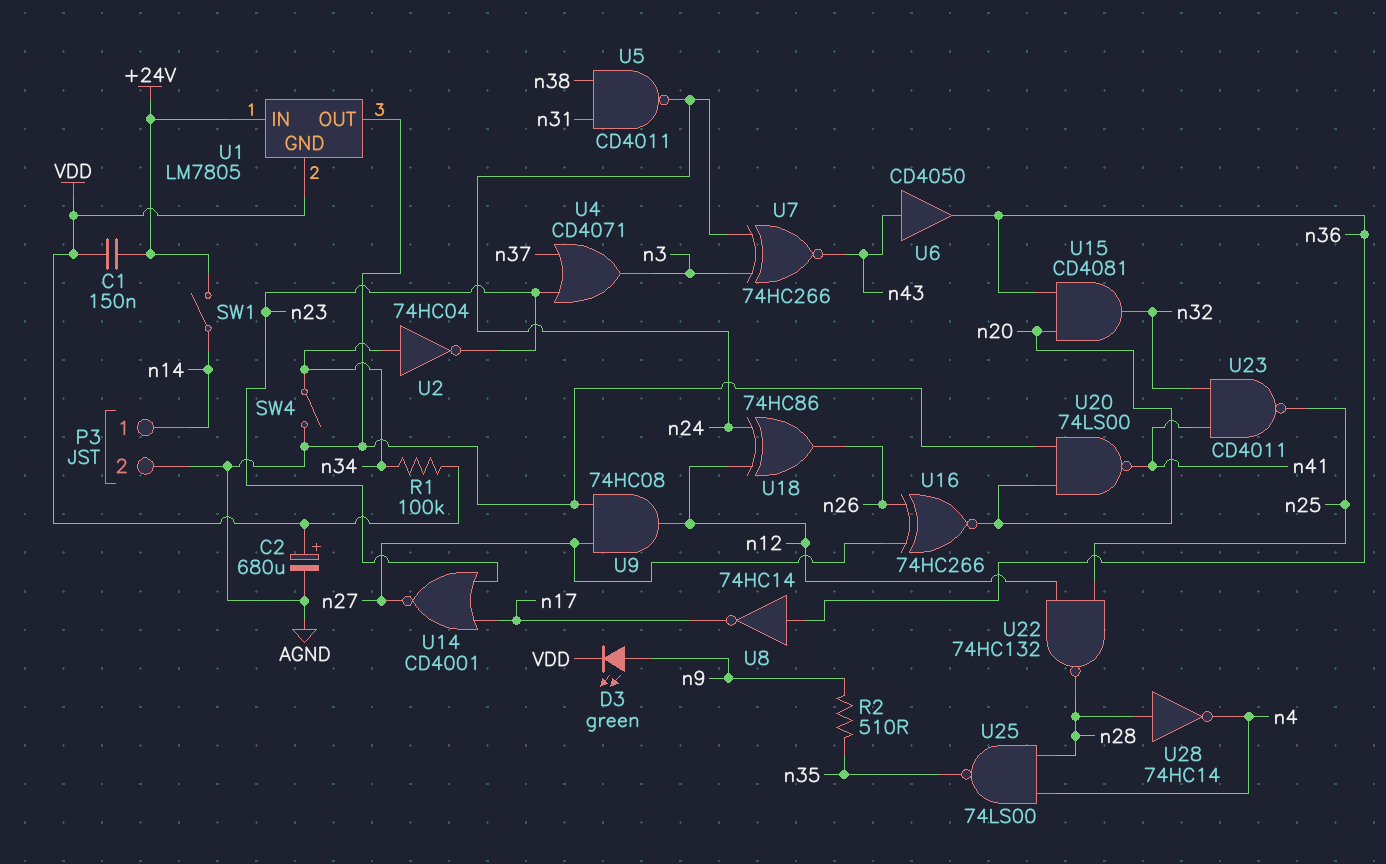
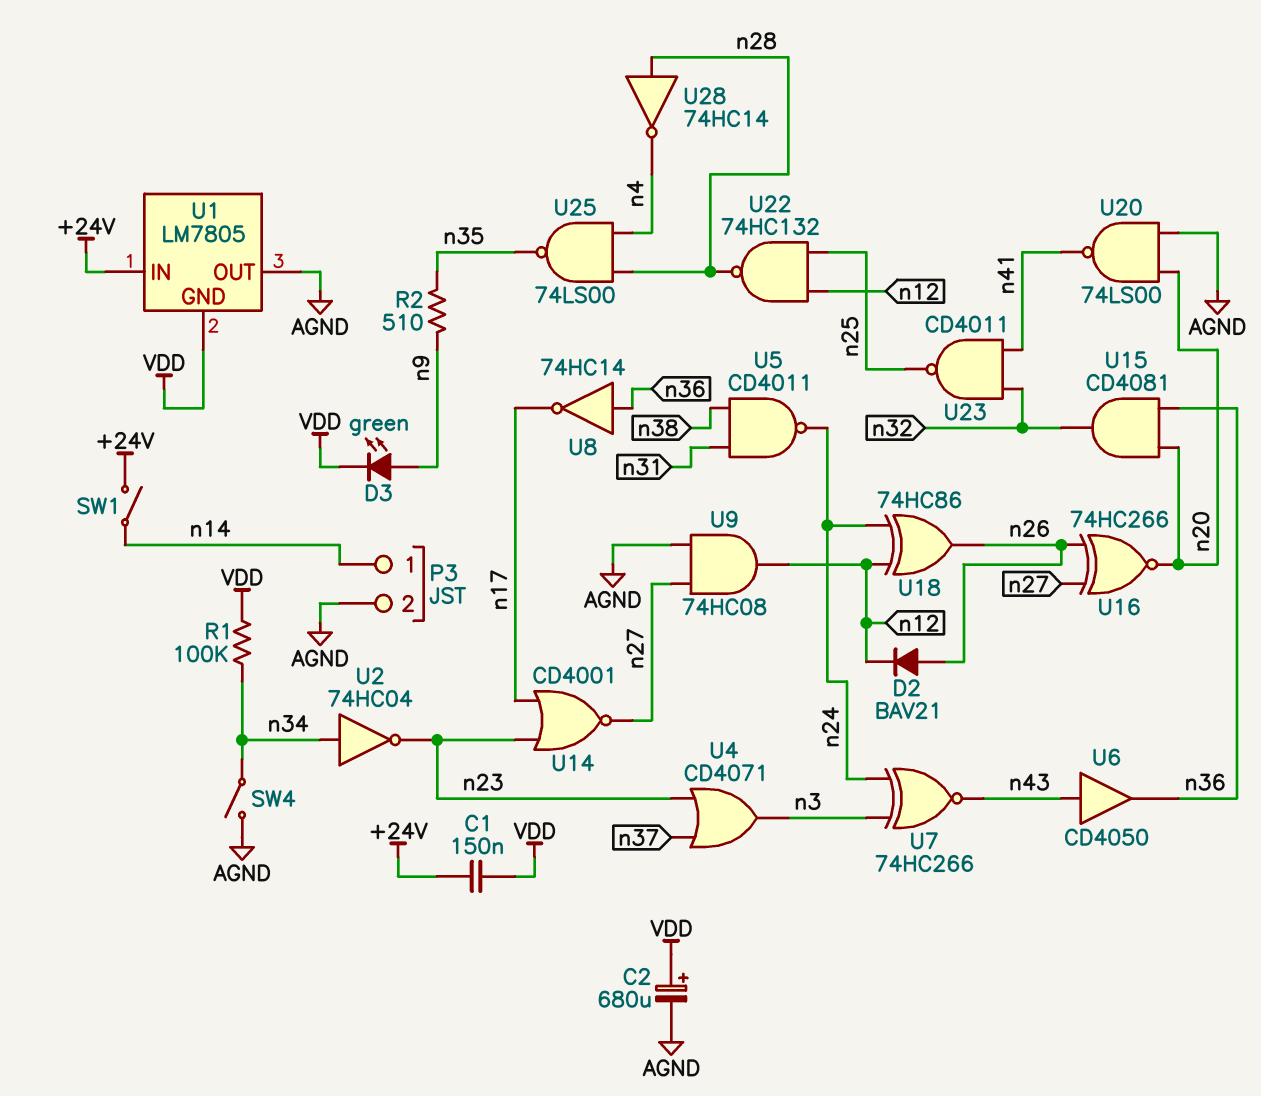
D2: none -> diode BAV21 (A n26, K n12)

